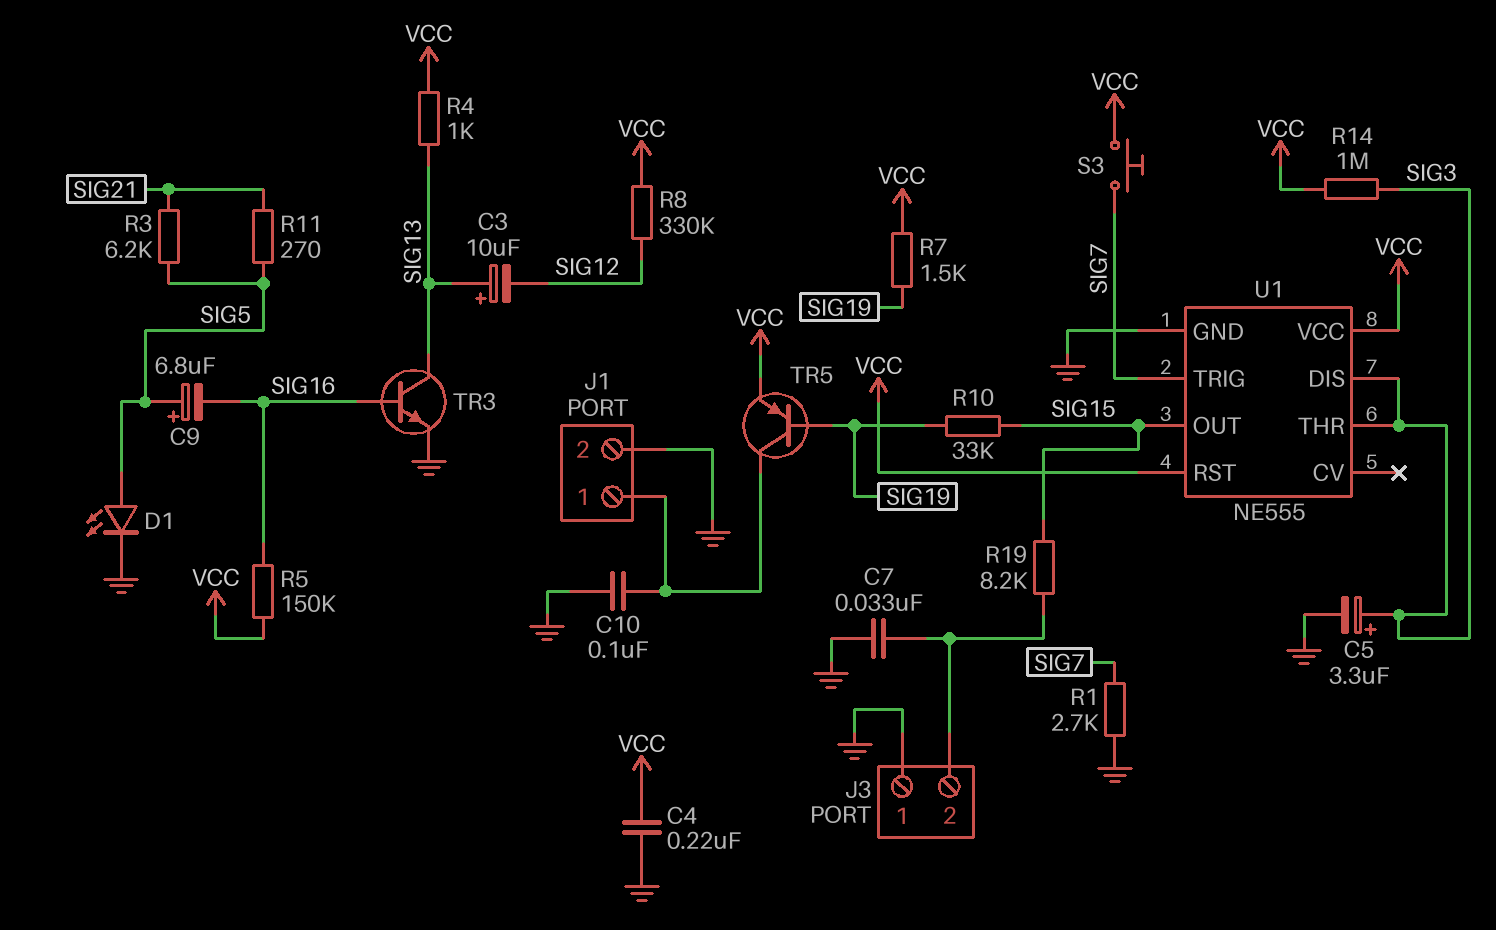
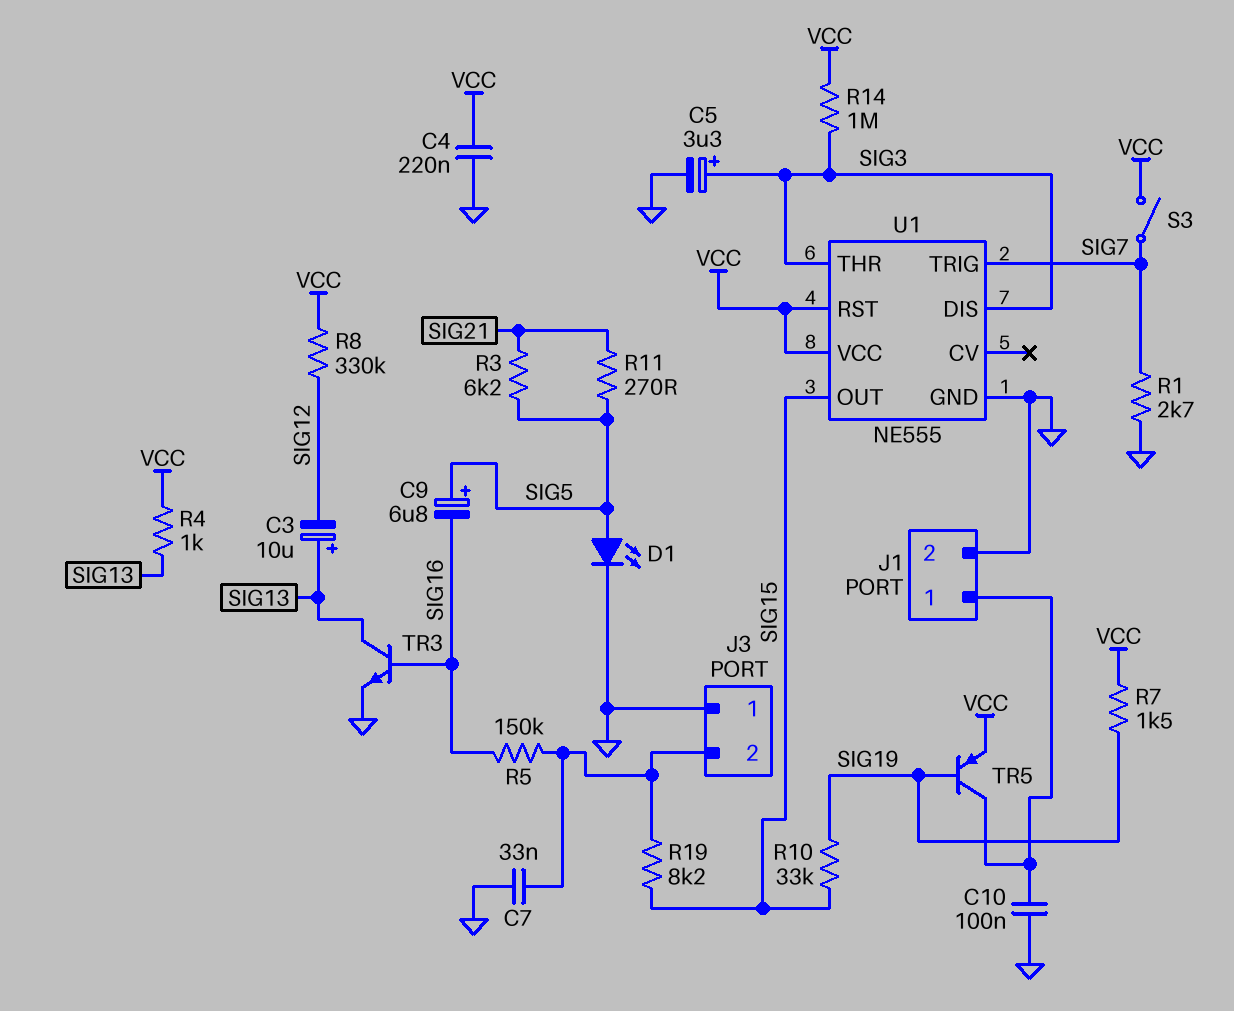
R5: 150k (SIG16, VCC) -> 150k (J3/2, SIG16)
S3: button (SIG7, VCC) -> switch (SIG7, VCC)

